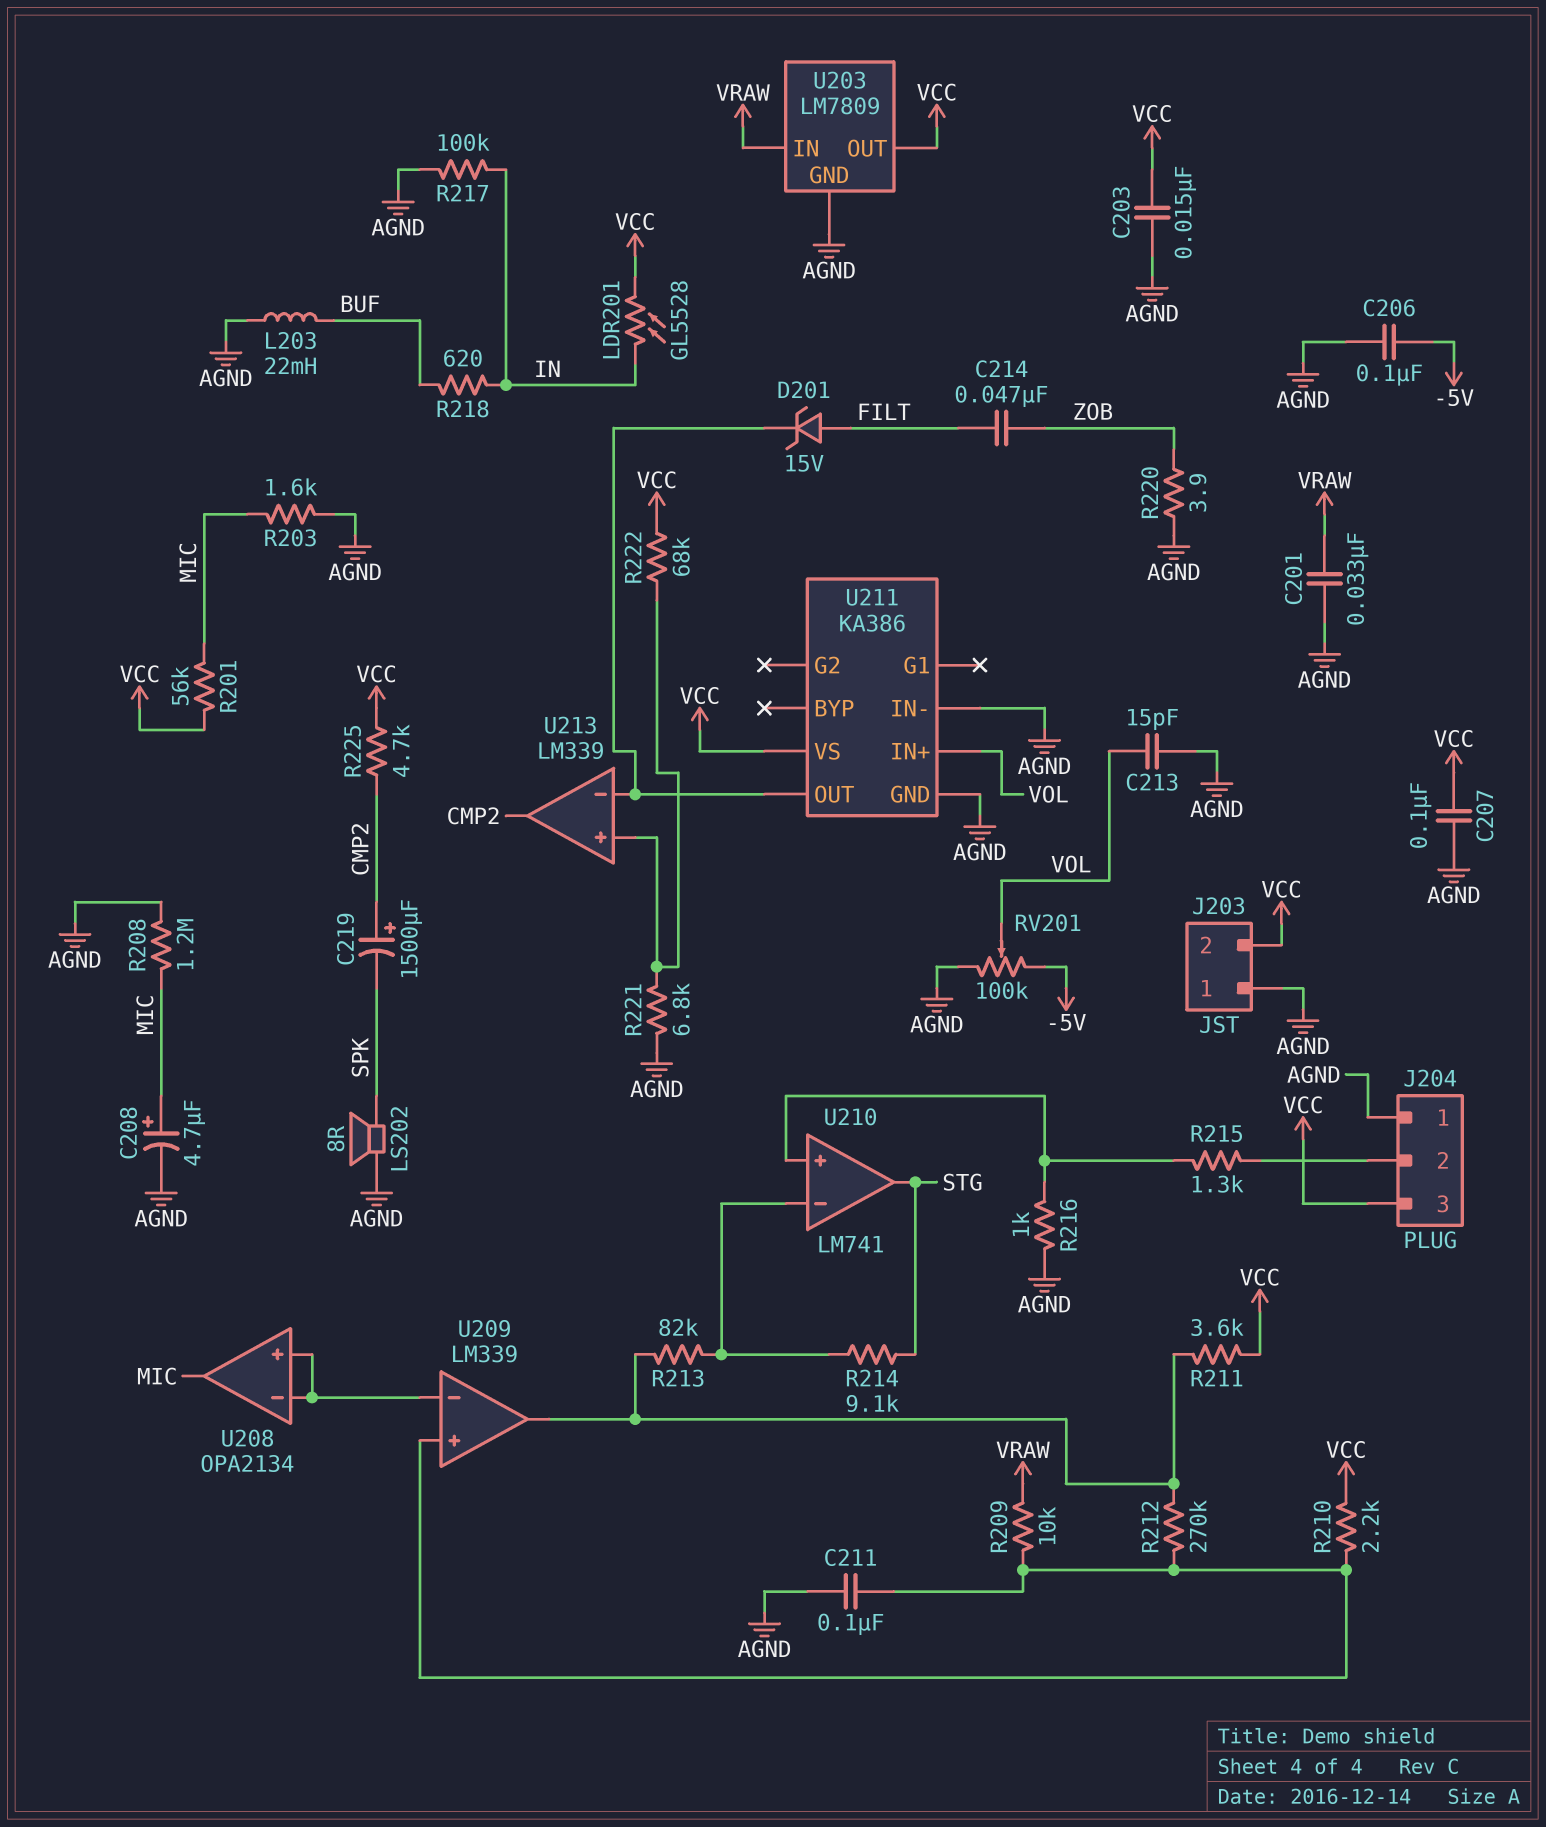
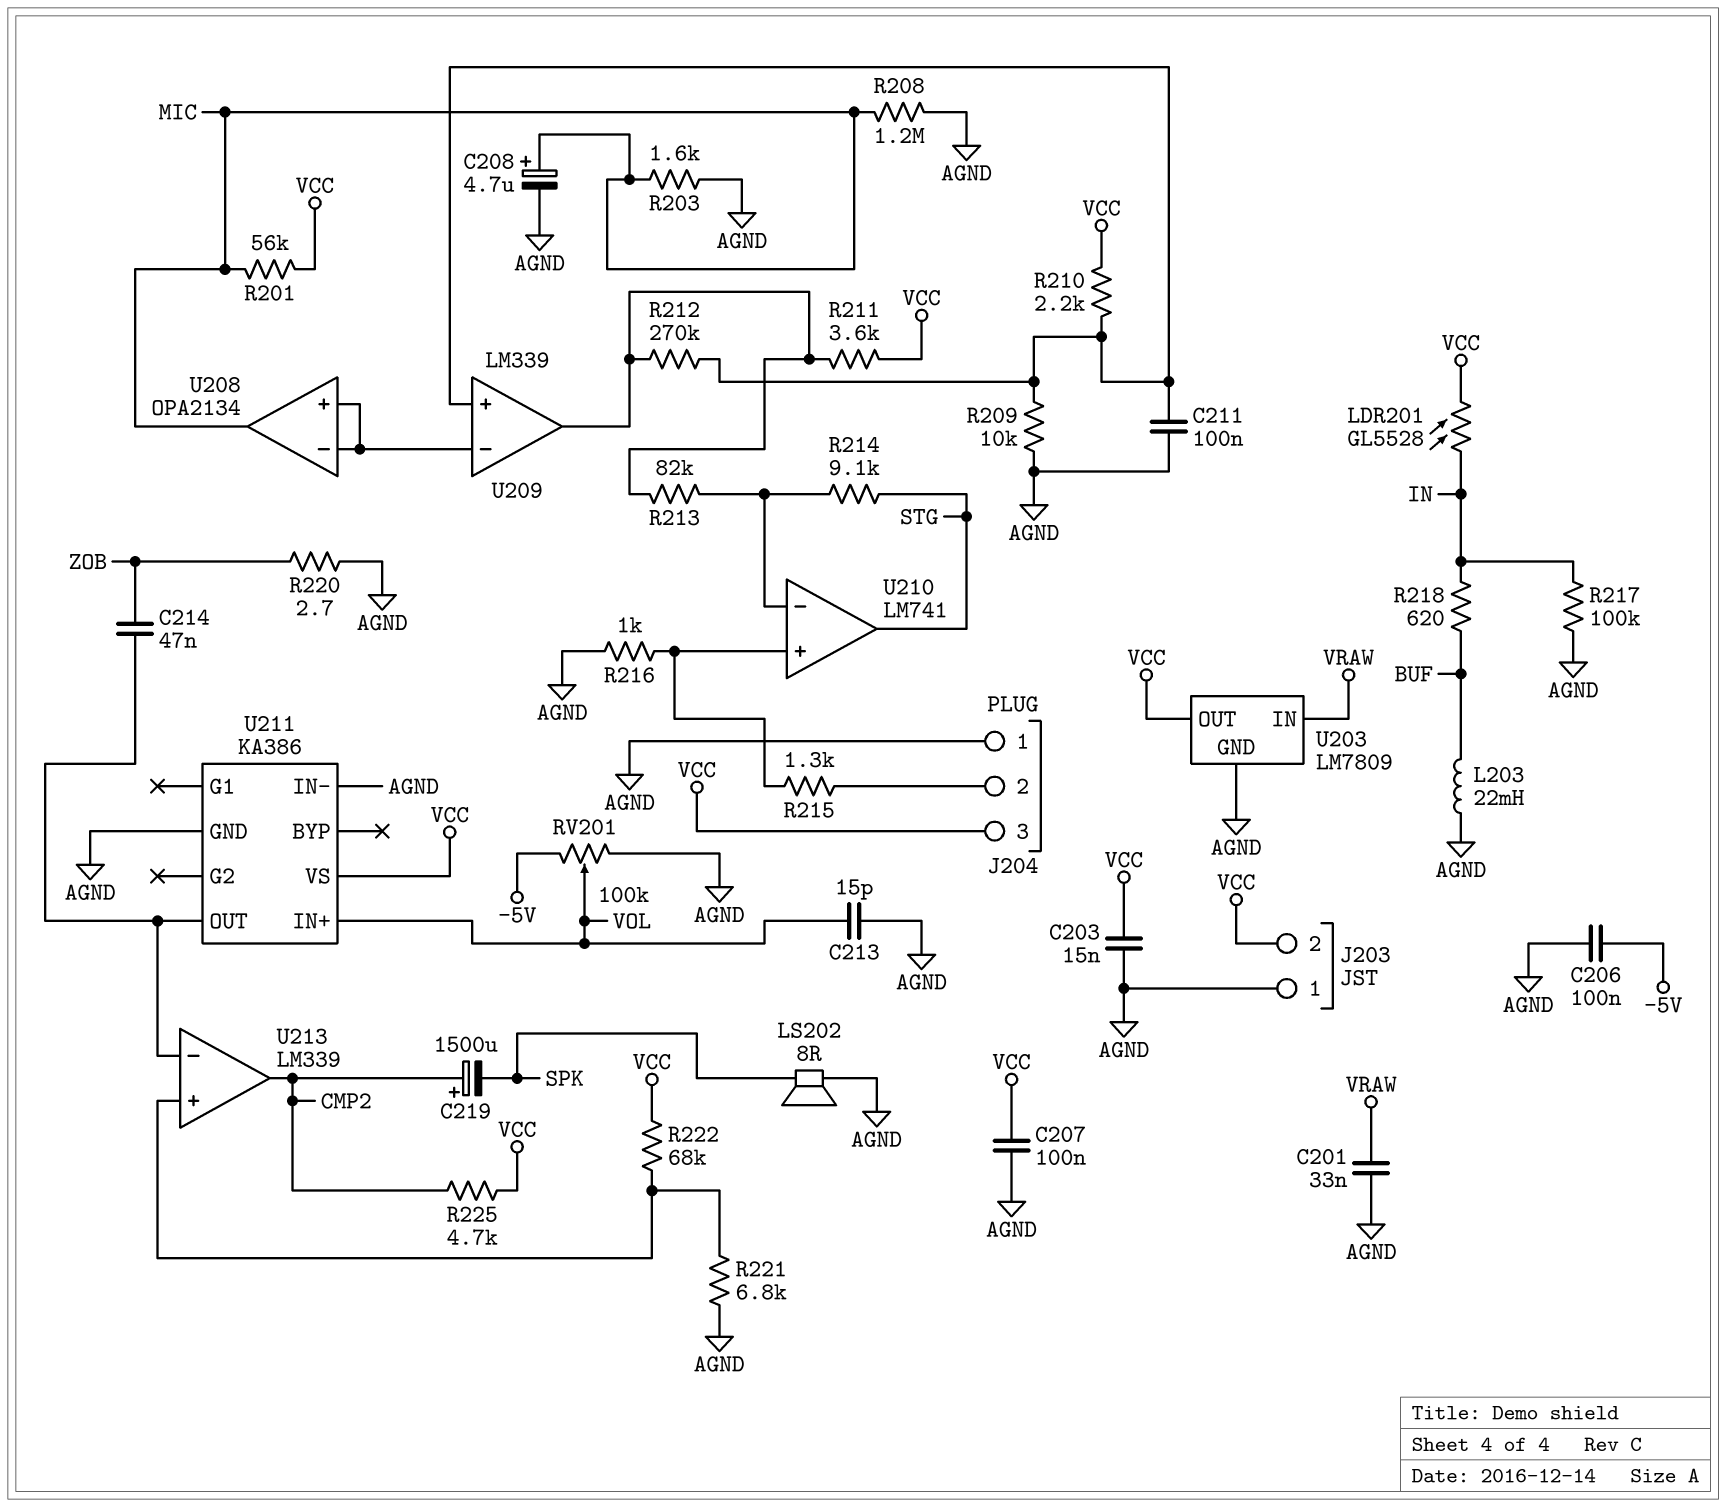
C214: 47nF (FILT, ZOB) -> 47nF (U211/OUT, ZOB)
D201: zener 15V (A FILT, K U211/OUT) -> none
R209: 10k (U209/in+, VRAW) -> 10k (AGND, U209/in+)
R220: 3.9 (AGND, ZOB) -> 2.7 (AGND, ZOB)

